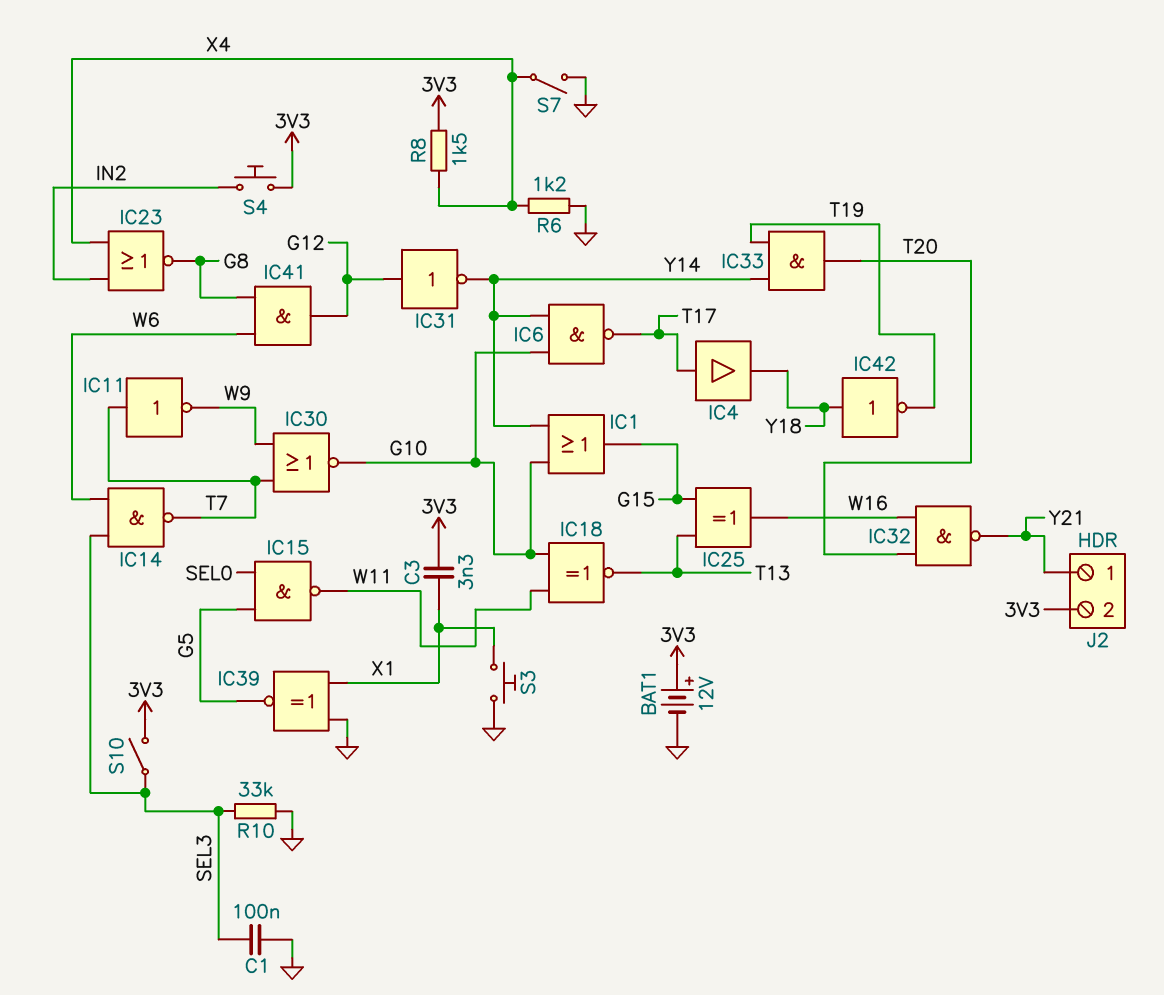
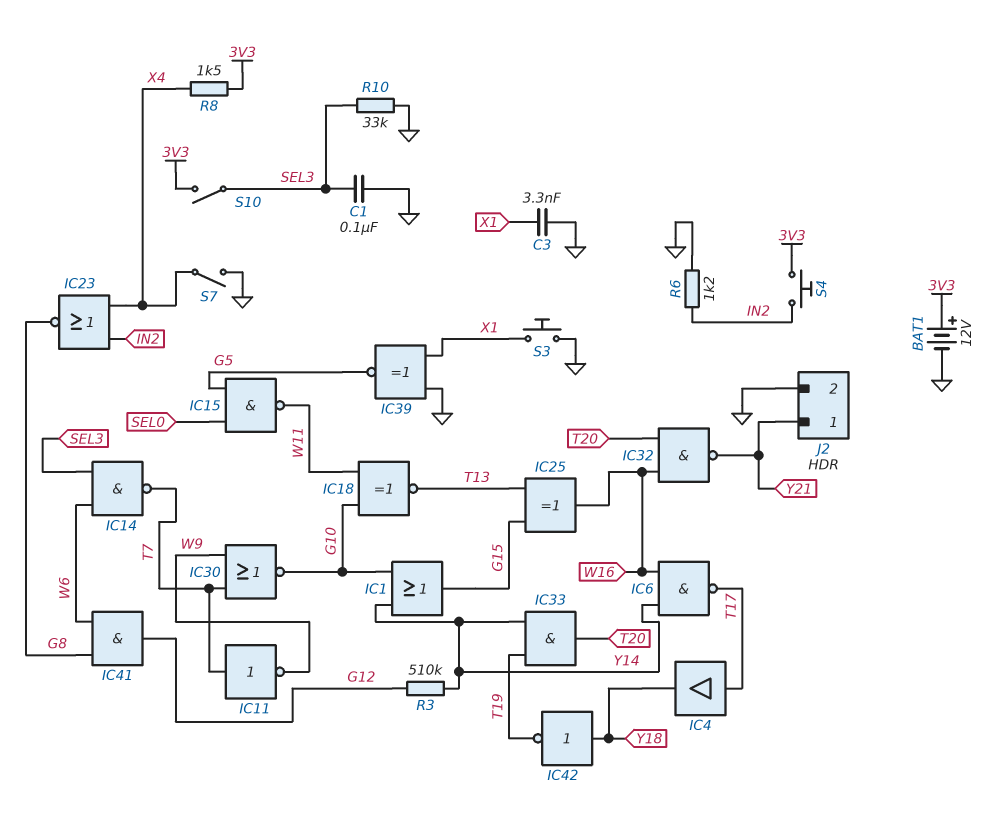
C3: 3.3nF (3V3, X1) -> 3.3nF (GND, X1)
IC6: NAND (in G10, in Y14, out T17) -> NAND (in W16, in Y14, out T17)
IC31: NOT (in G12, out Y14) -> none
J2 pin 2: 3V3 -> GND
R3: none -> 510k (G12, Y14)
R6: 1.2k (GND, X4) -> 1.2k (GND, IN2)

